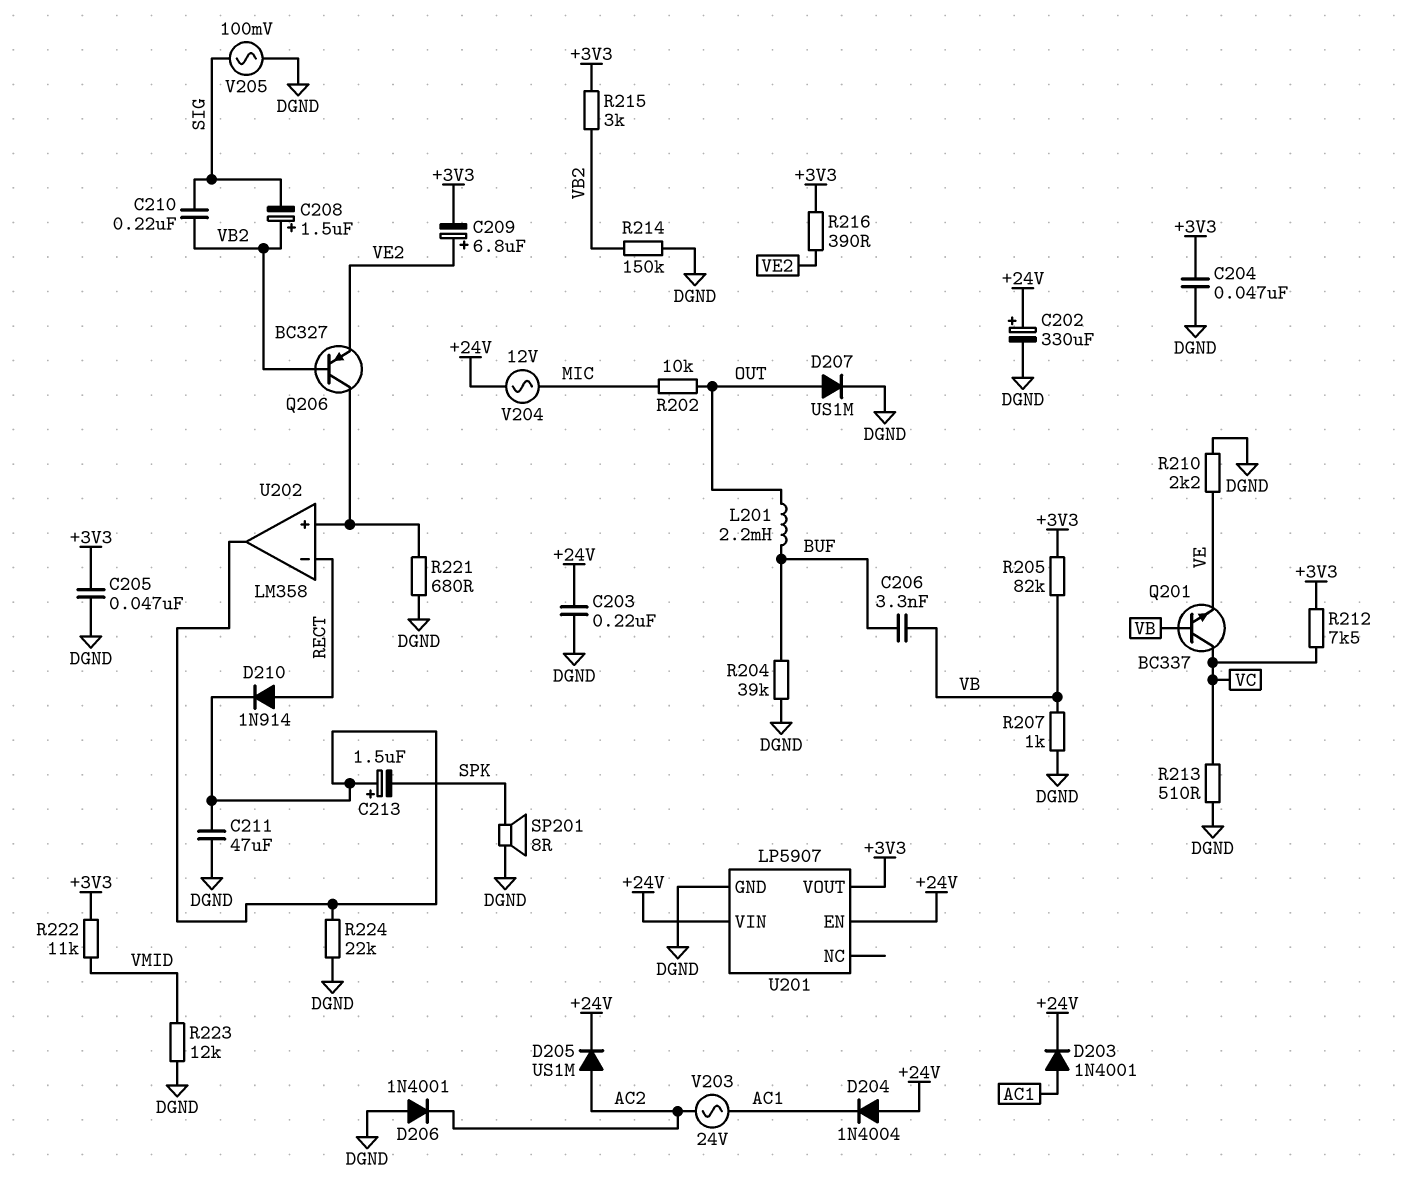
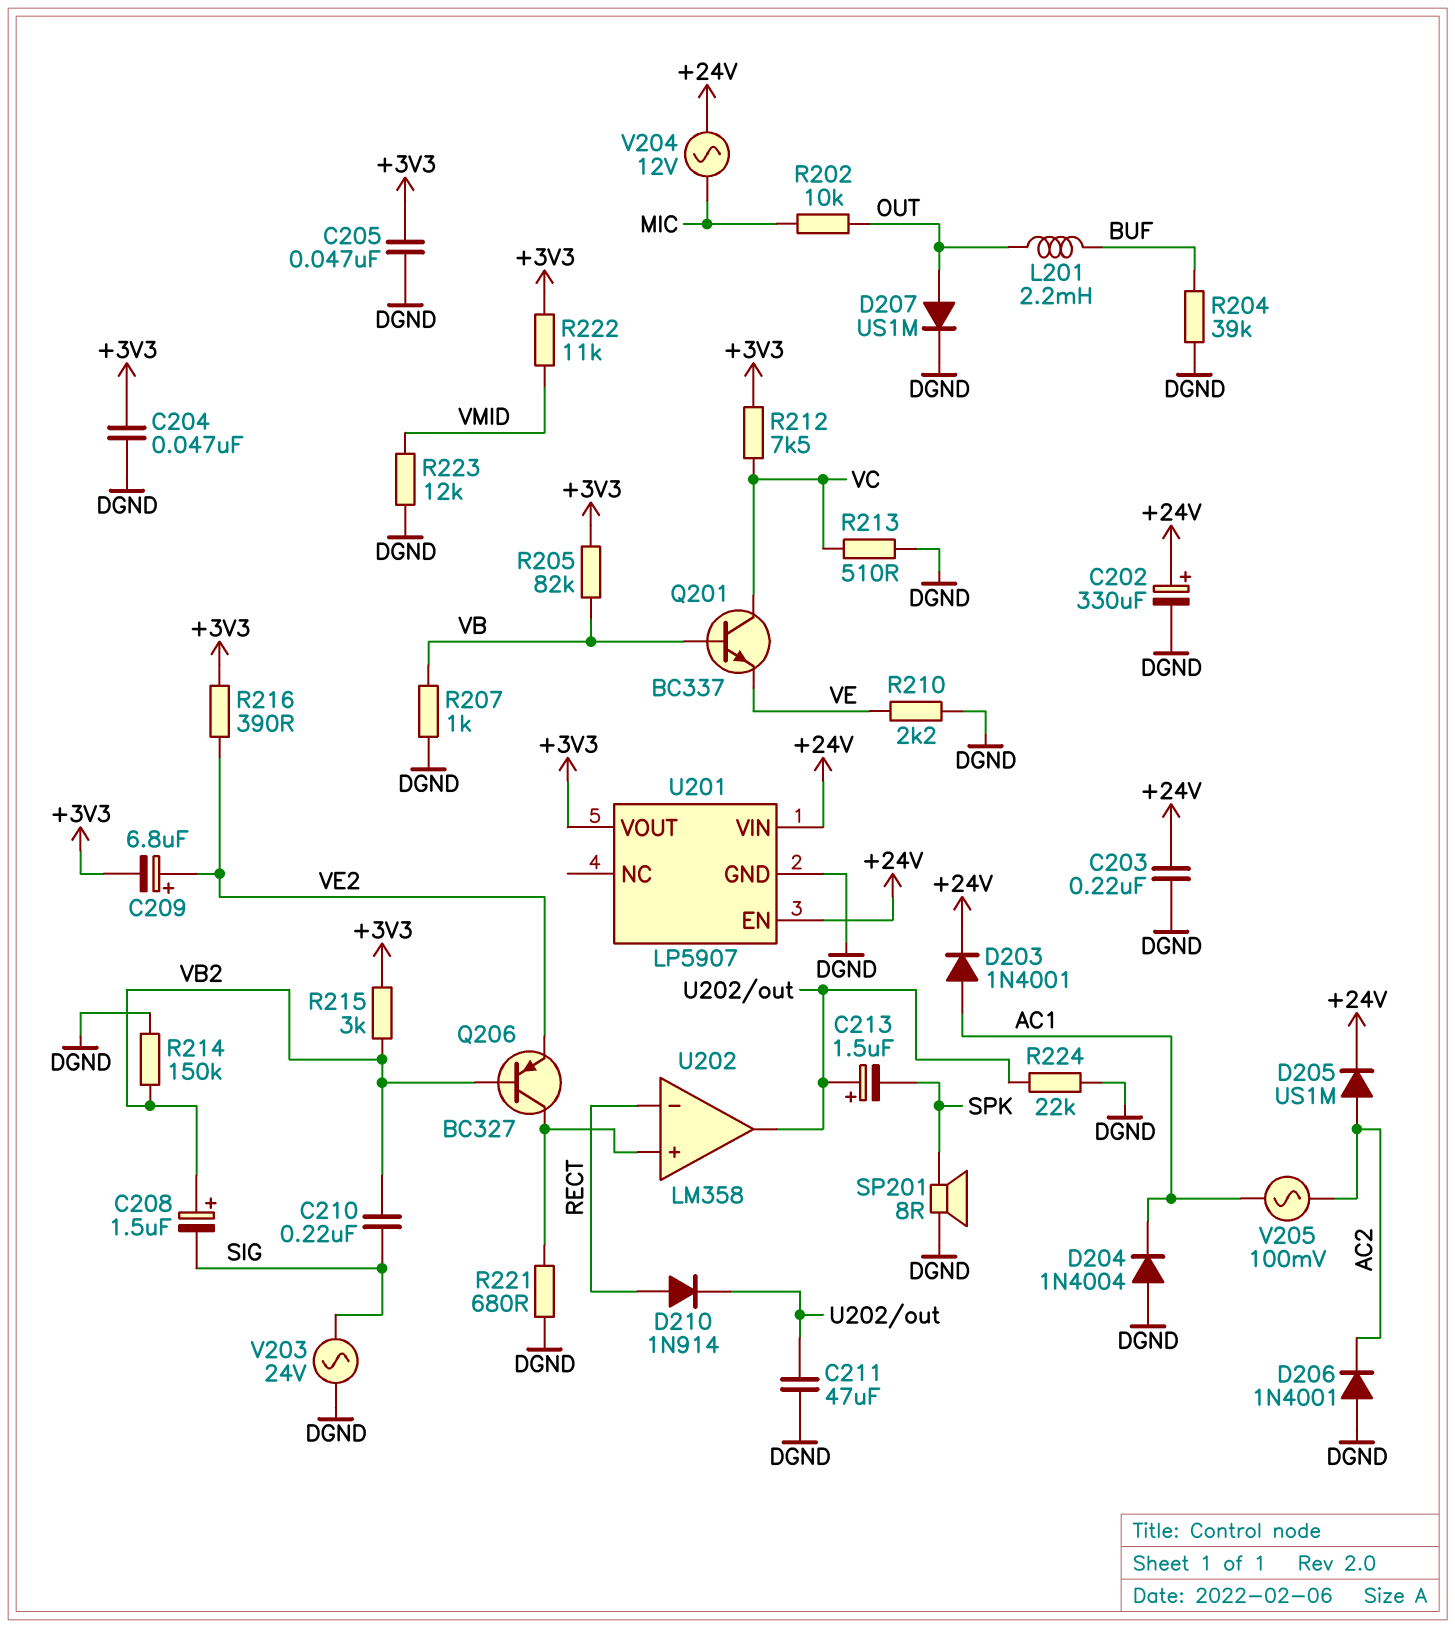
C206: 3.3nF (BUF, VB) -> none
D204: diode 1N4004 (A +24V, K AC1) -> diode 1N4004 (A DGND, K AC1)
V203: AC 24V (AC1, AC2) -> AC 24V (DGND, SIG)
V205: AC 100mV (DGND, SIG) -> AC 100mV (AC1, AC2)

